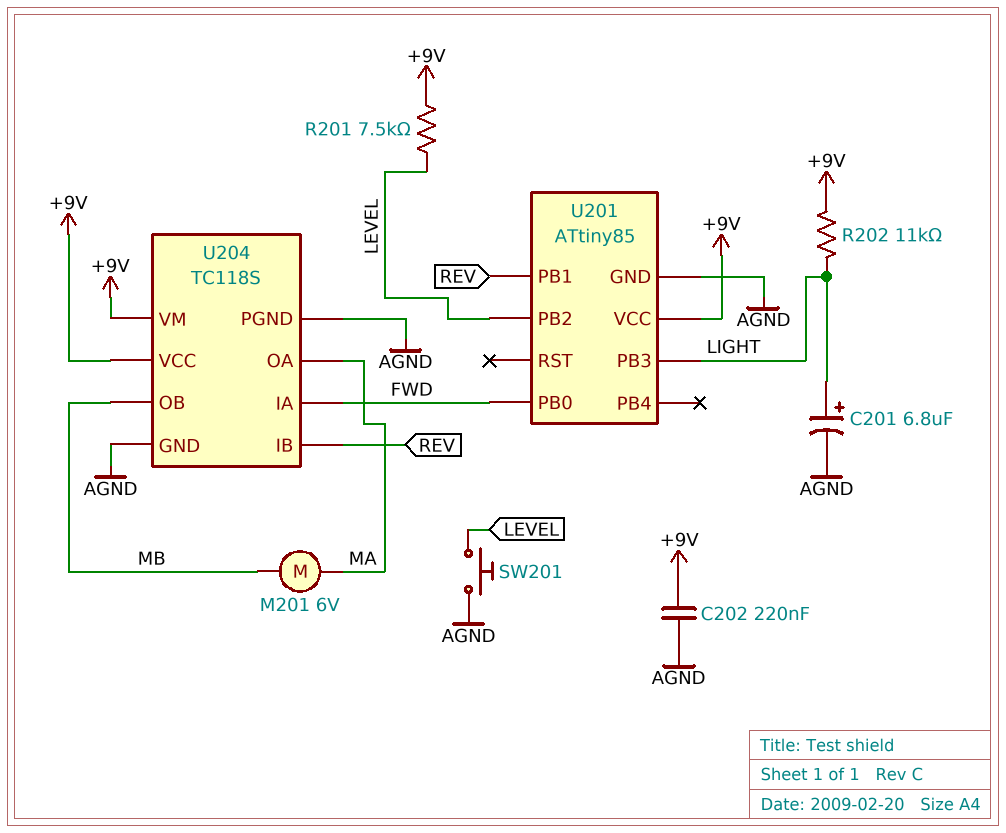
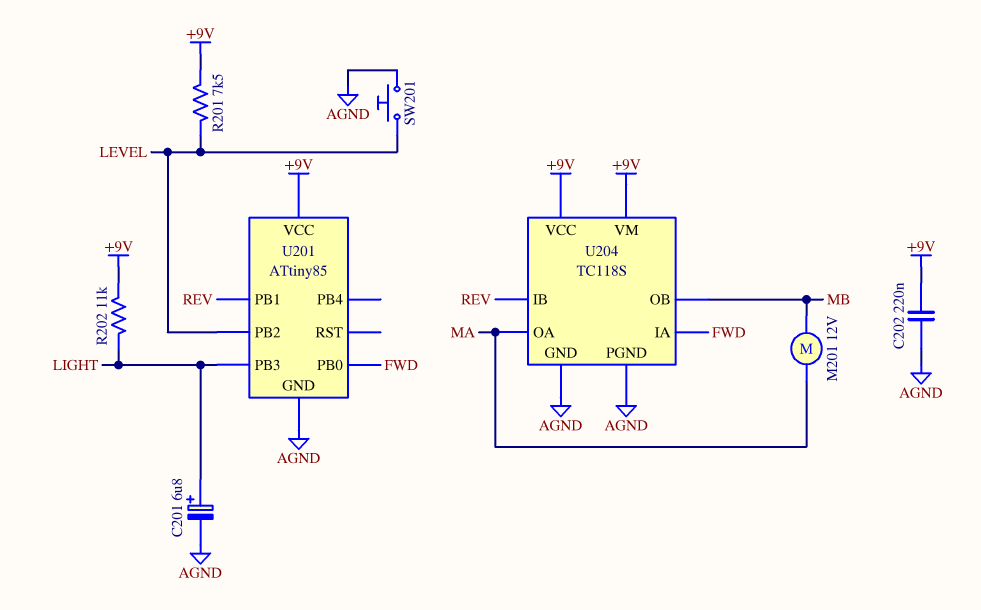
M201: motor 6V (MA, MB) -> motor 12V (MA, MB)

